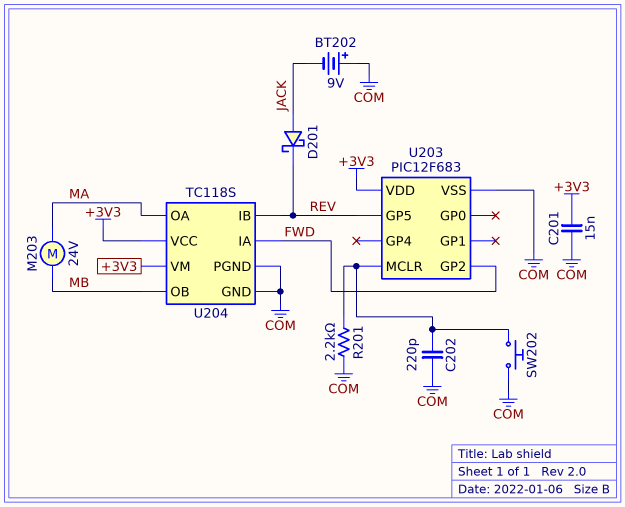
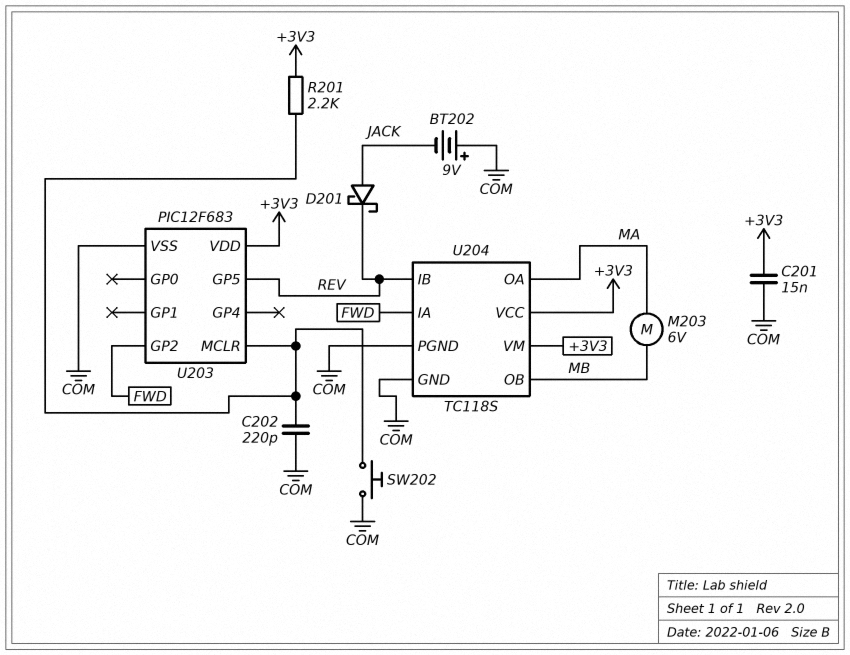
M203: motor 24V (MA, MB) -> motor 6V (MA, MB)
R201: 2.2k (COM, U203/MCLR) -> 2.2k (+3V3, U203/MCLR)

